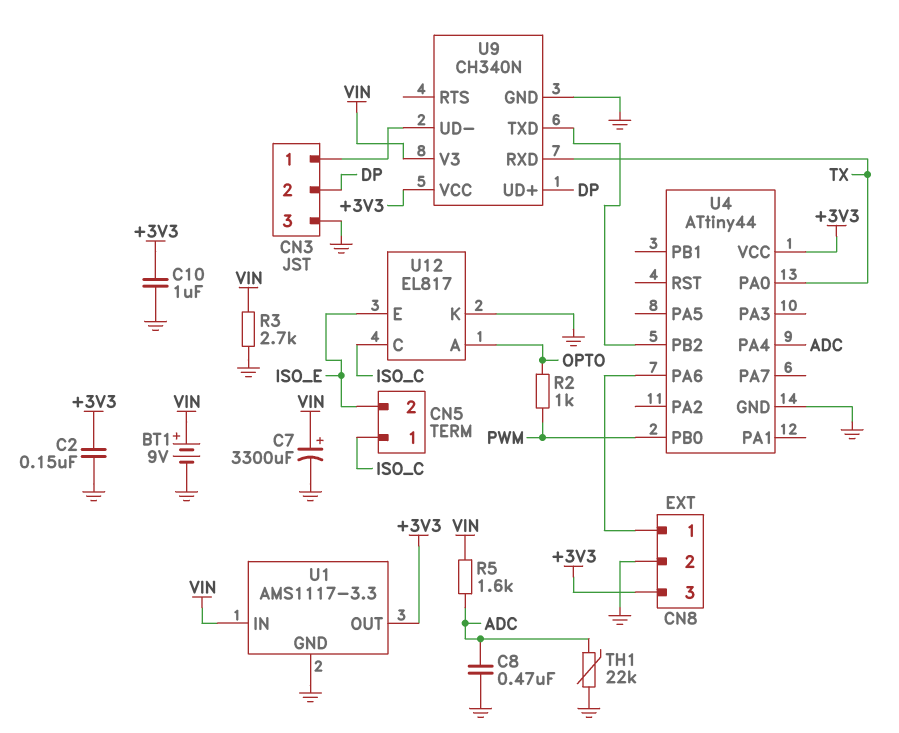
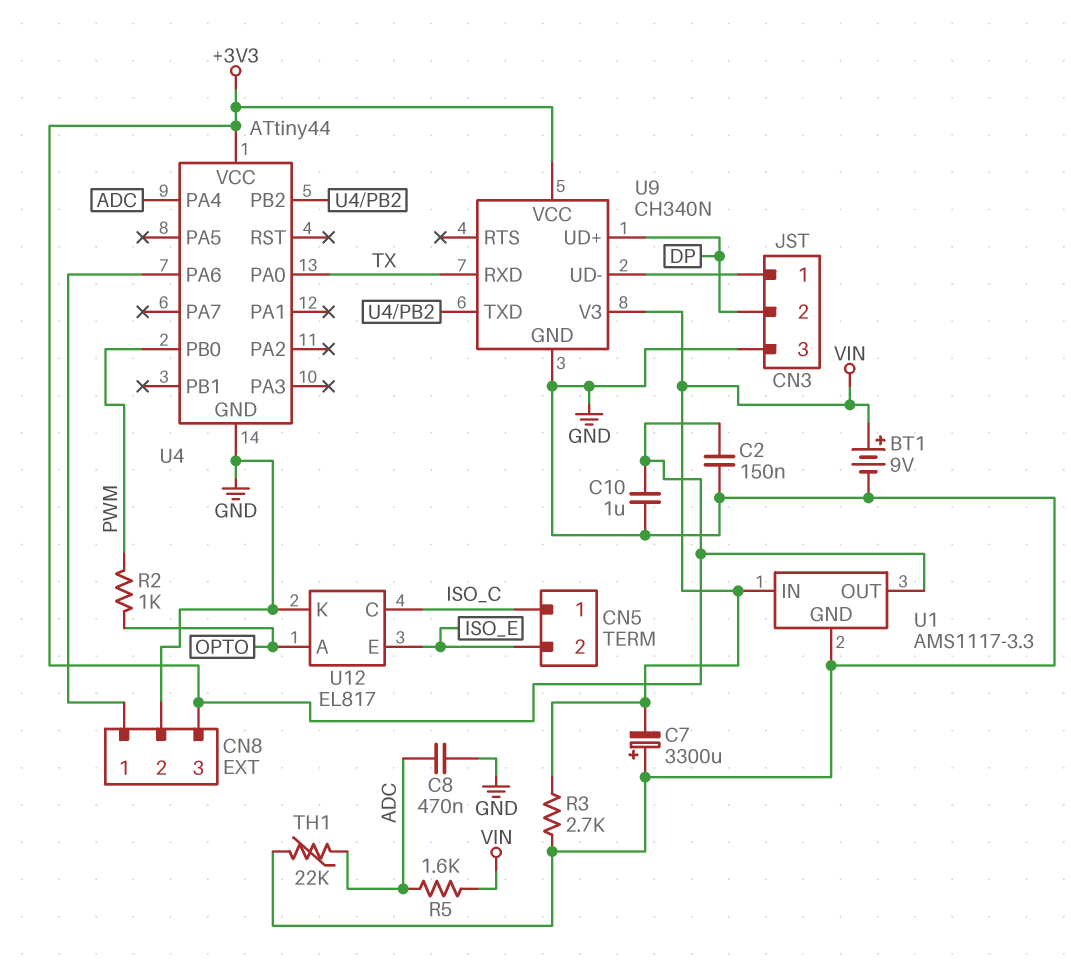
C7: 3300uF (plus VIN, minus GND) -> 3300uF (plus GND, minus VIN)

